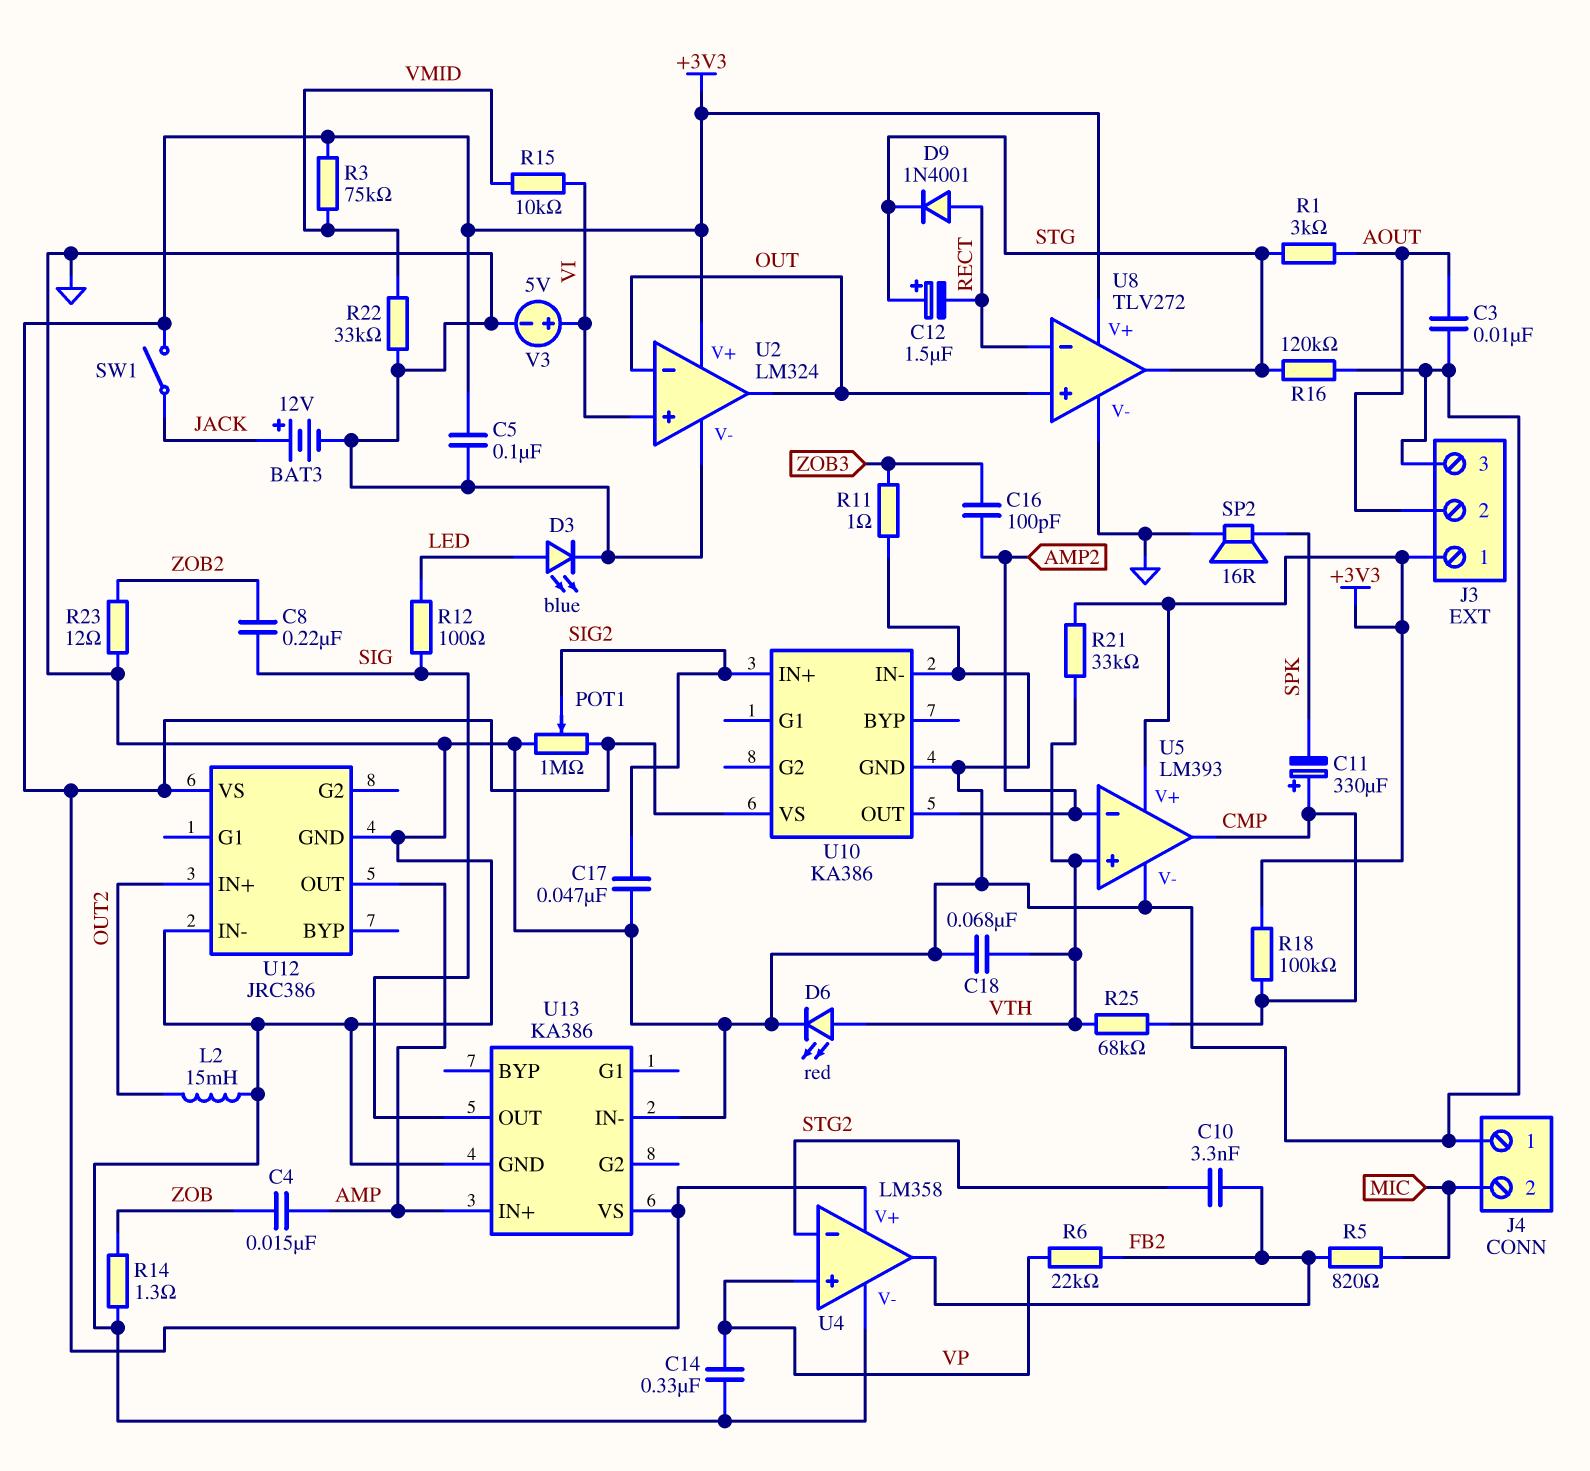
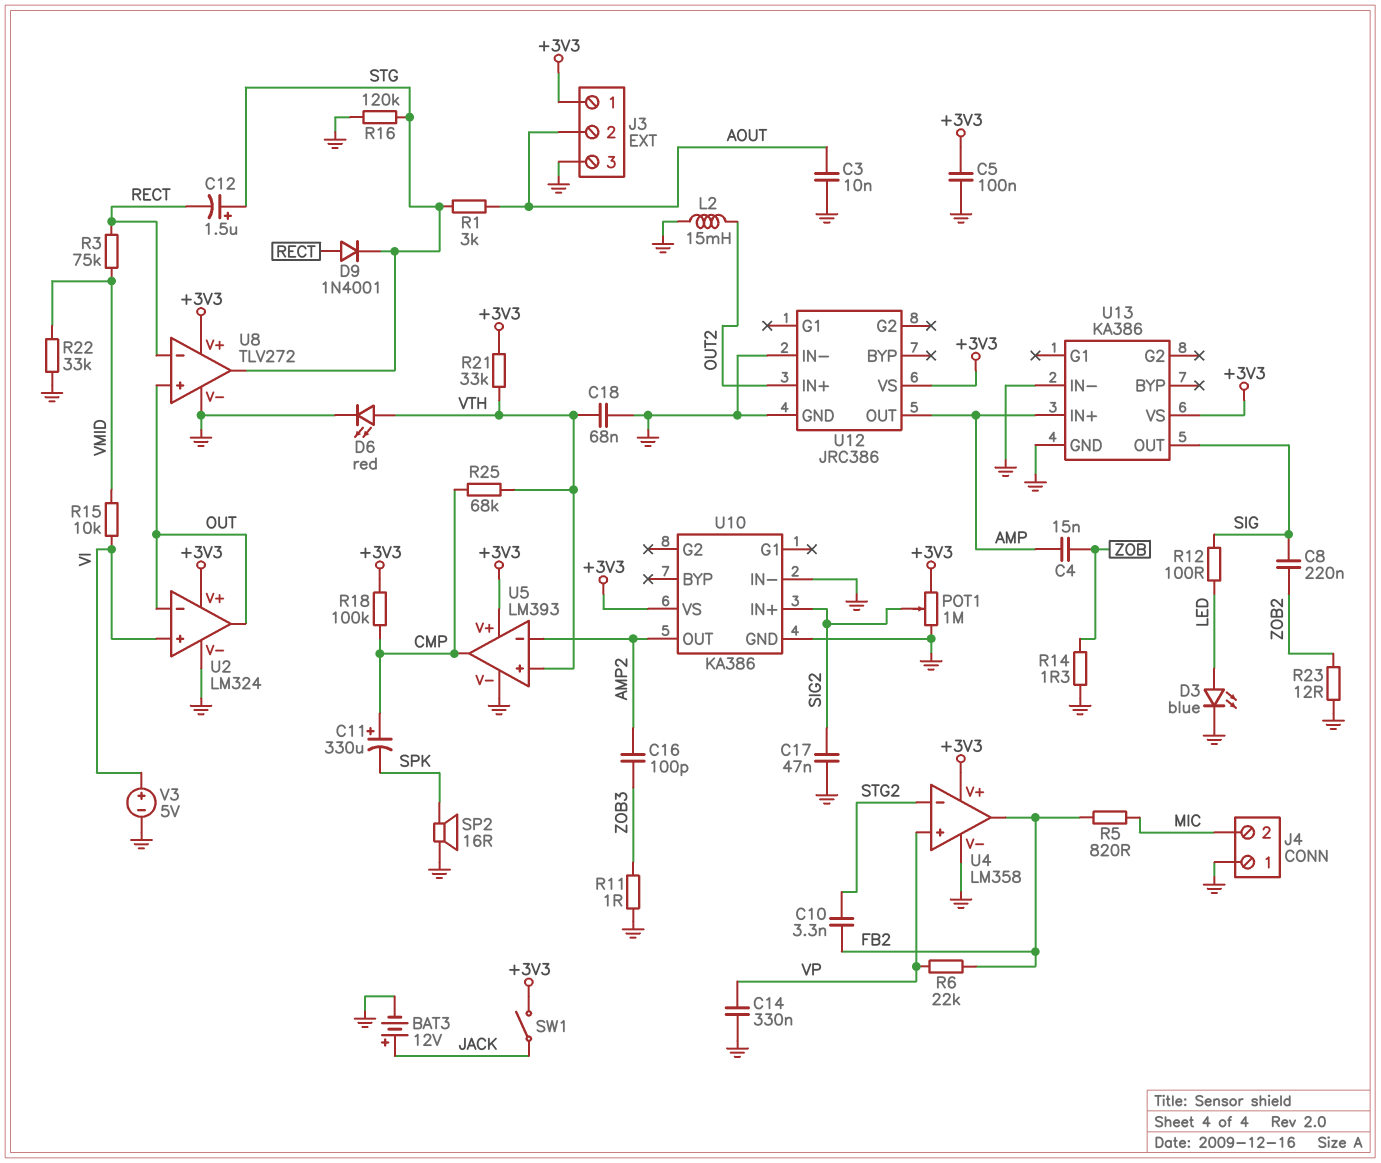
R3: 75k (+3V3, VMID) -> 75k (RECT, VMID)

